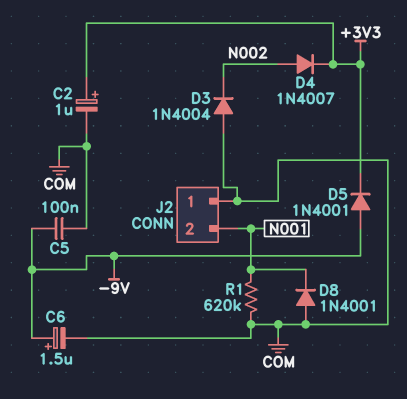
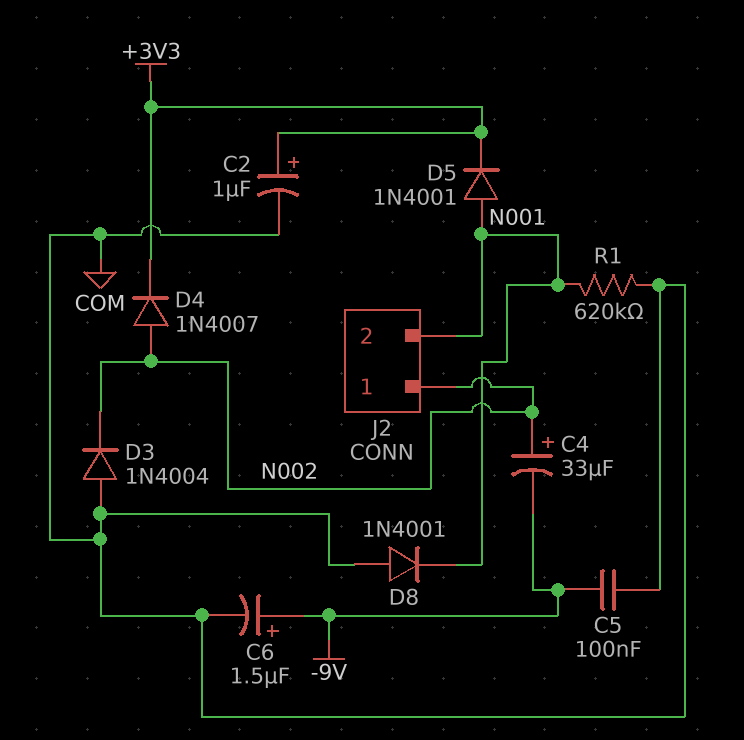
C4: none -> 33uF (plus N002, minus -9V)
D5: diode 1N4001 (A -9V, K +3V3) -> diode 1N4001 (A N001, K +3V3)
J2 pin 1: COM -> N002

